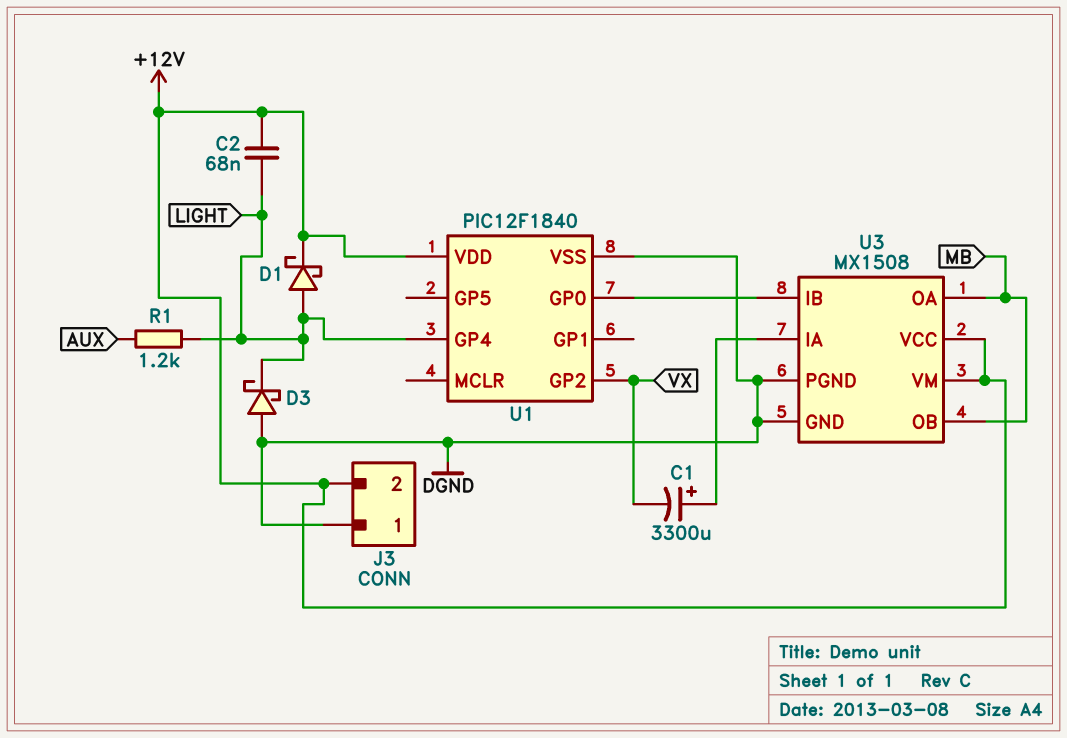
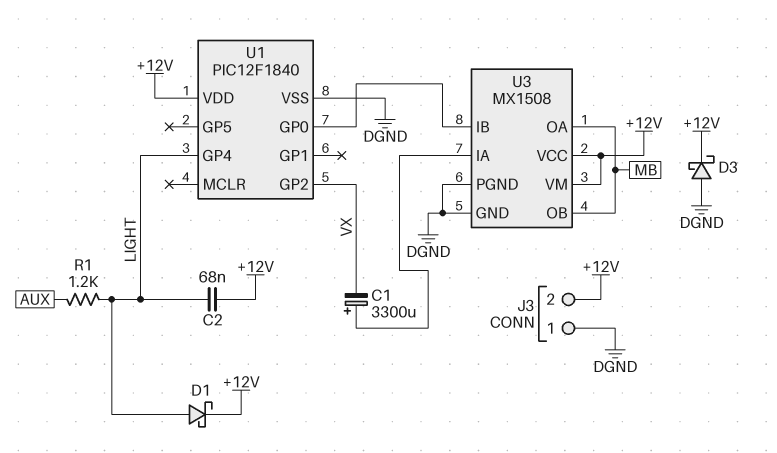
D3: schottky (A DGND, K LIGHT) -> schottky (A DGND, K +12V)

